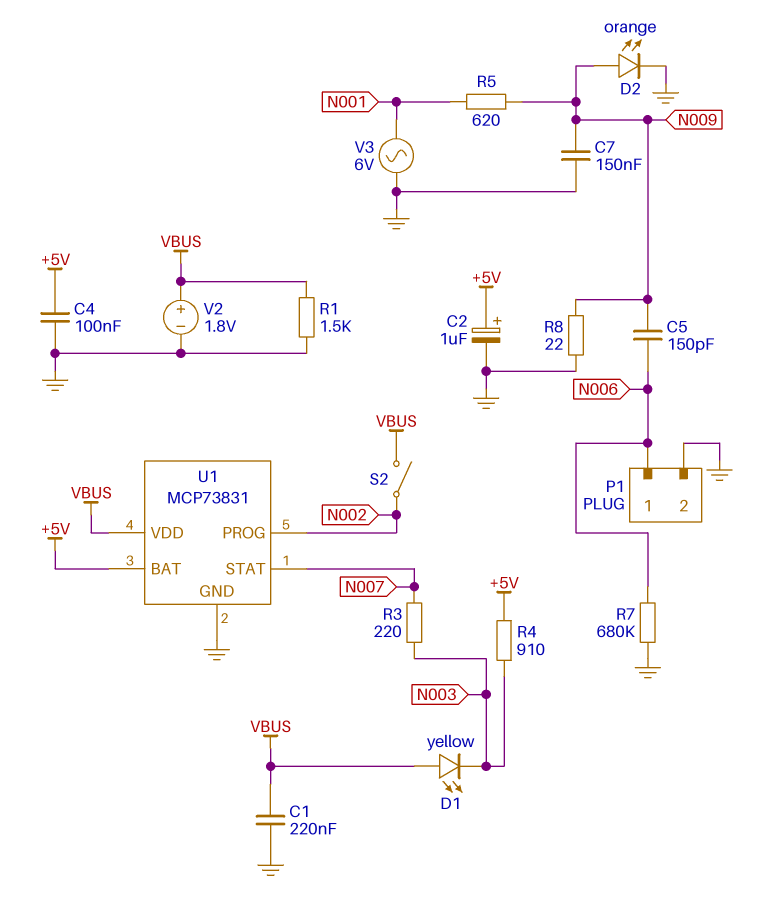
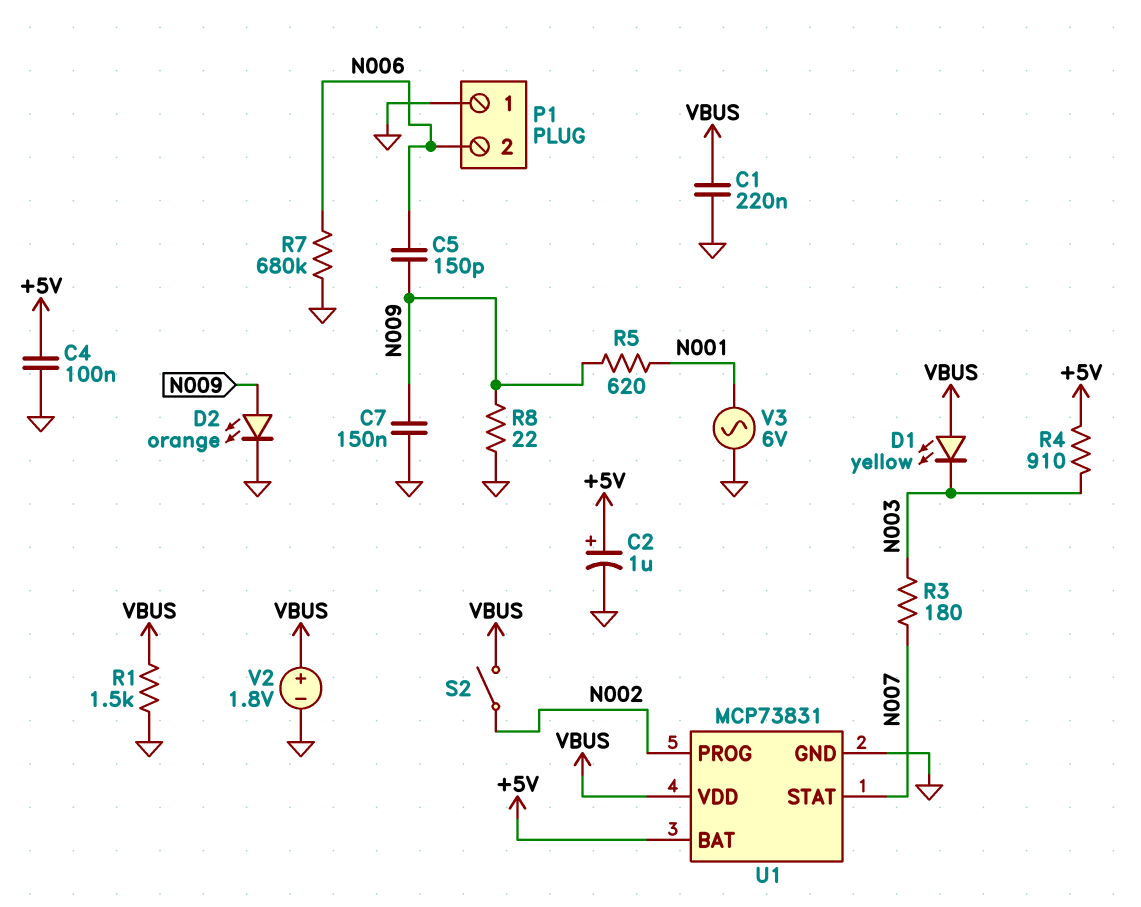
P1 pin 1: N006 -> GND
P1 pin 2: GND -> N006
R3: 220 (N003, N007) -> 180 (N003, N007)

